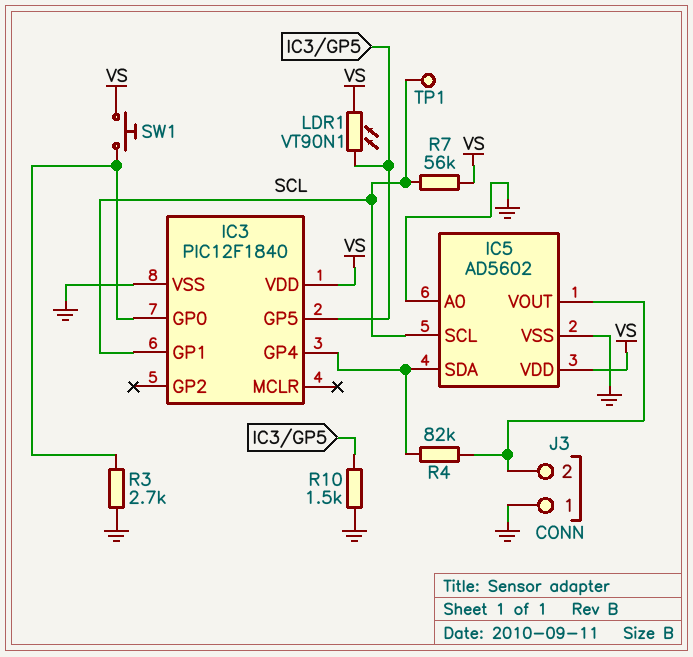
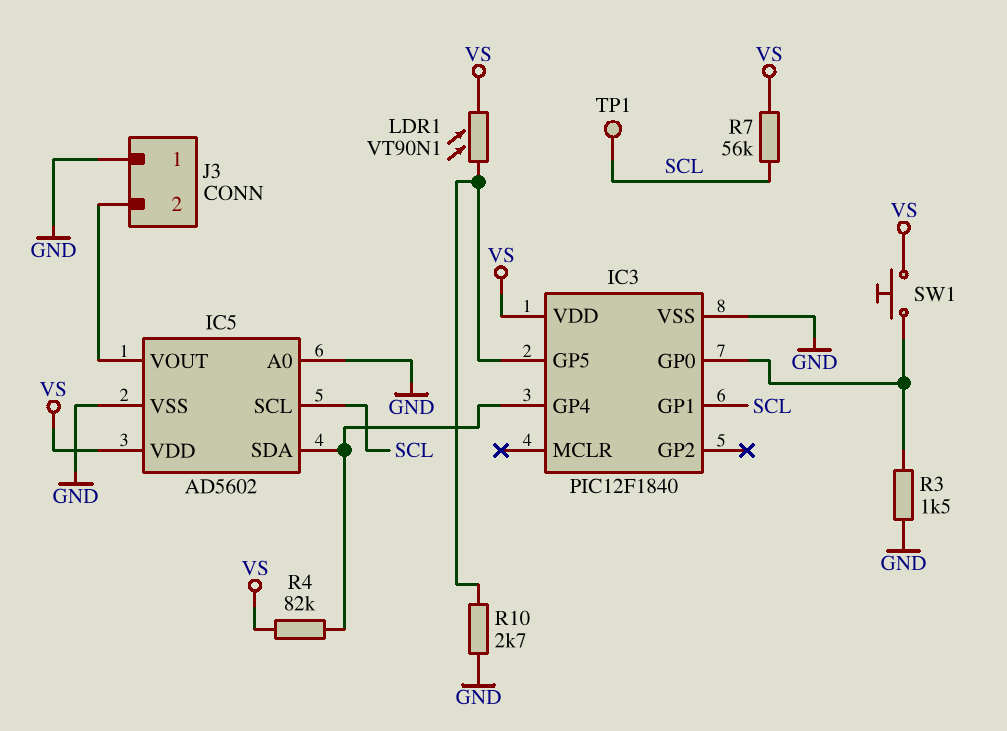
R3: 2.7k (GND, IC3/GP0) -> 1.5k (GND, IC3/GP0)
R4: 82k (IC3/GP4, IC5/VOUT) -> 82k (IC3/GP4, VS)
R10: 1.5k (GND, IC3/GP5) -> 2.7k (GND, IC3/GP5)

